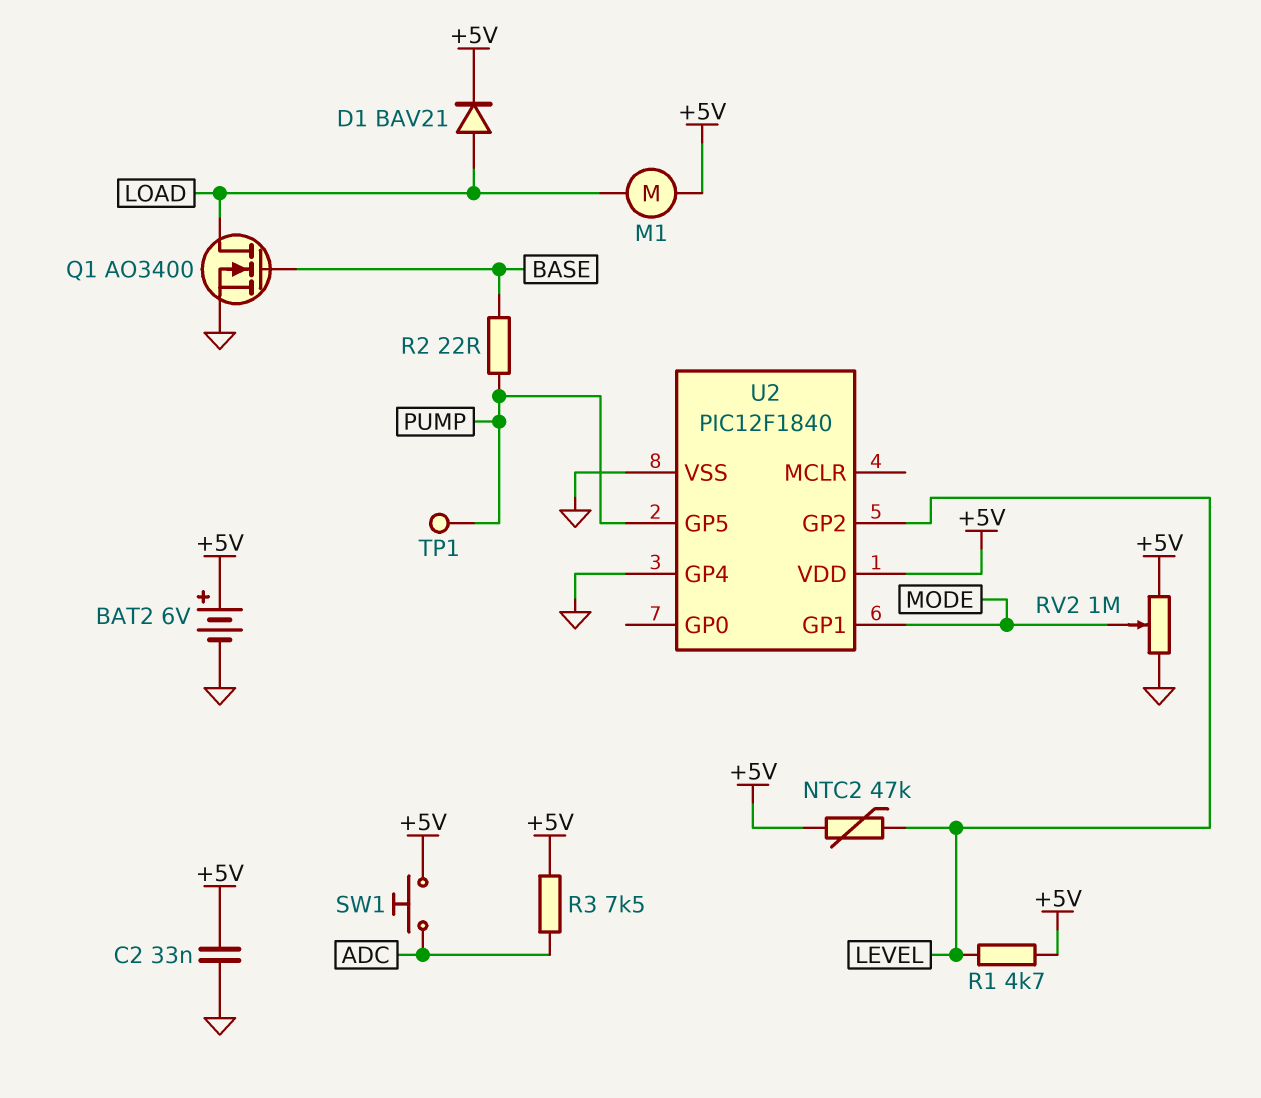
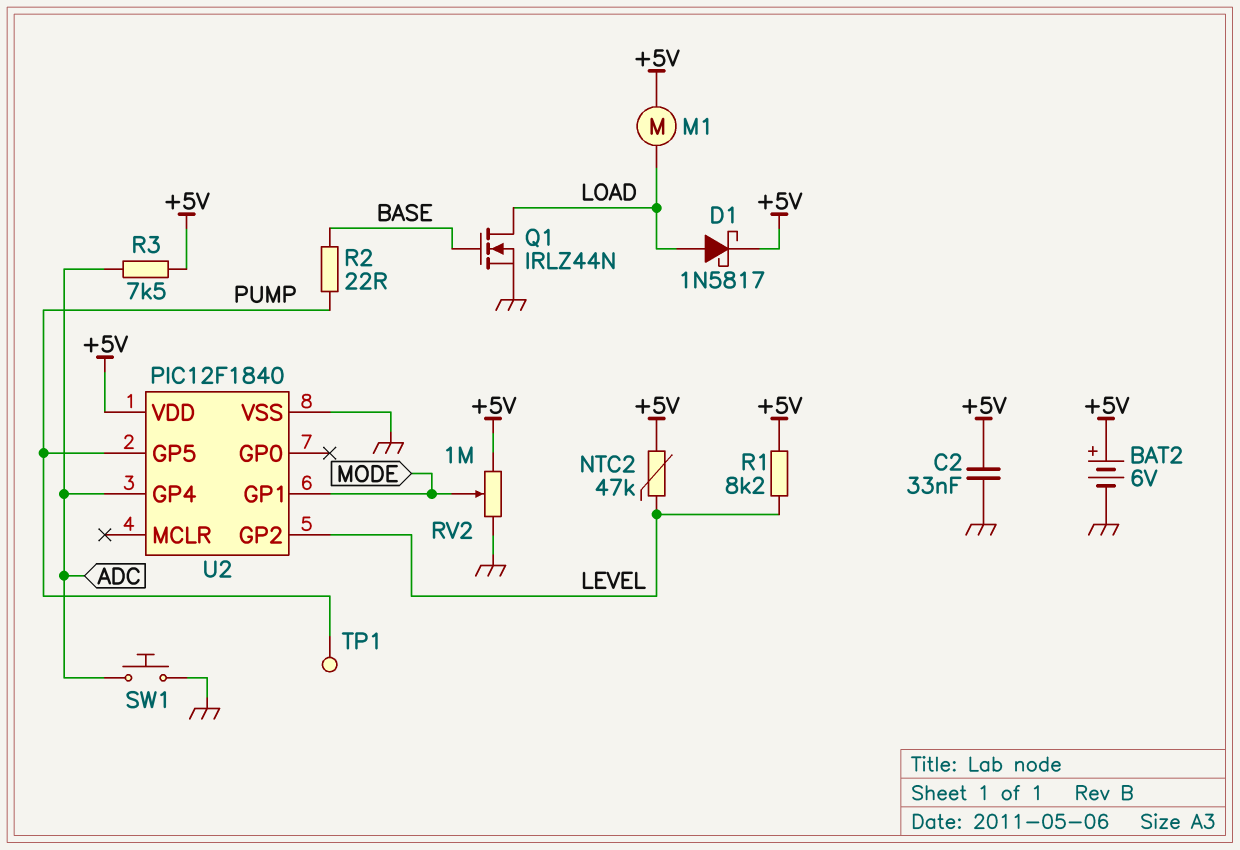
D1: diode BAV21 (A LOAD, K +5V) -> schottky 1N5817 (A LOAD, K +5V)
Q1: NMOS AO3400 (G BASE, D LOAD, S GND) -> NMOS IRLZ44N (G BASE, D LOAD, S GND)
R1: 4.7k (+5V, LEVEL) -> 8.2k (+5V, LEVEL)
SW1: button (+5V, ADC) -> button (ADC, GND)
U2 pin GP4: GND -> ADC

